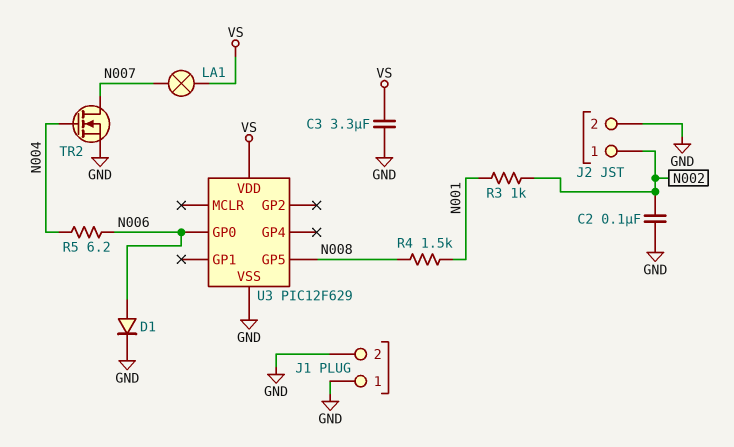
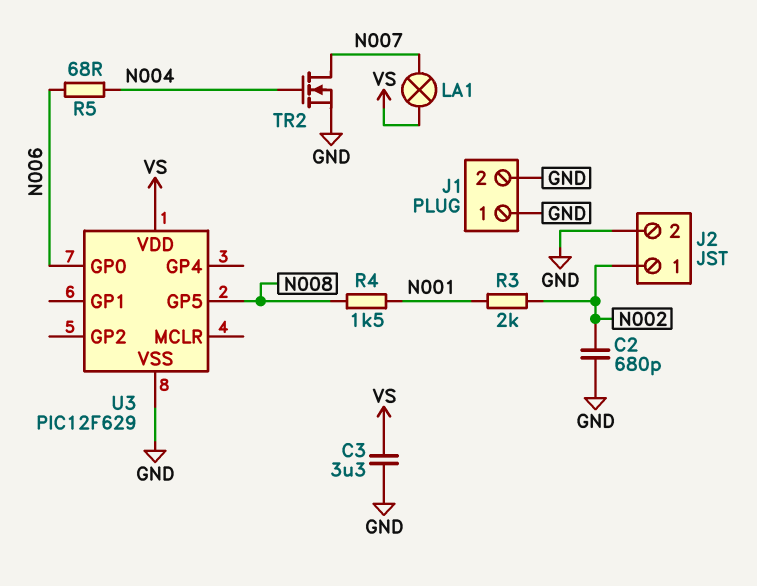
C2: 100nF (GND, N002) -> 680pF (GND, N002)
D1: diode (A N006, K GND) -> none
R3: 1k (N001, N002) -> 2k (N001, N002)
R5: 6.2 (N004, N006) -> 68 (N004, N006)

